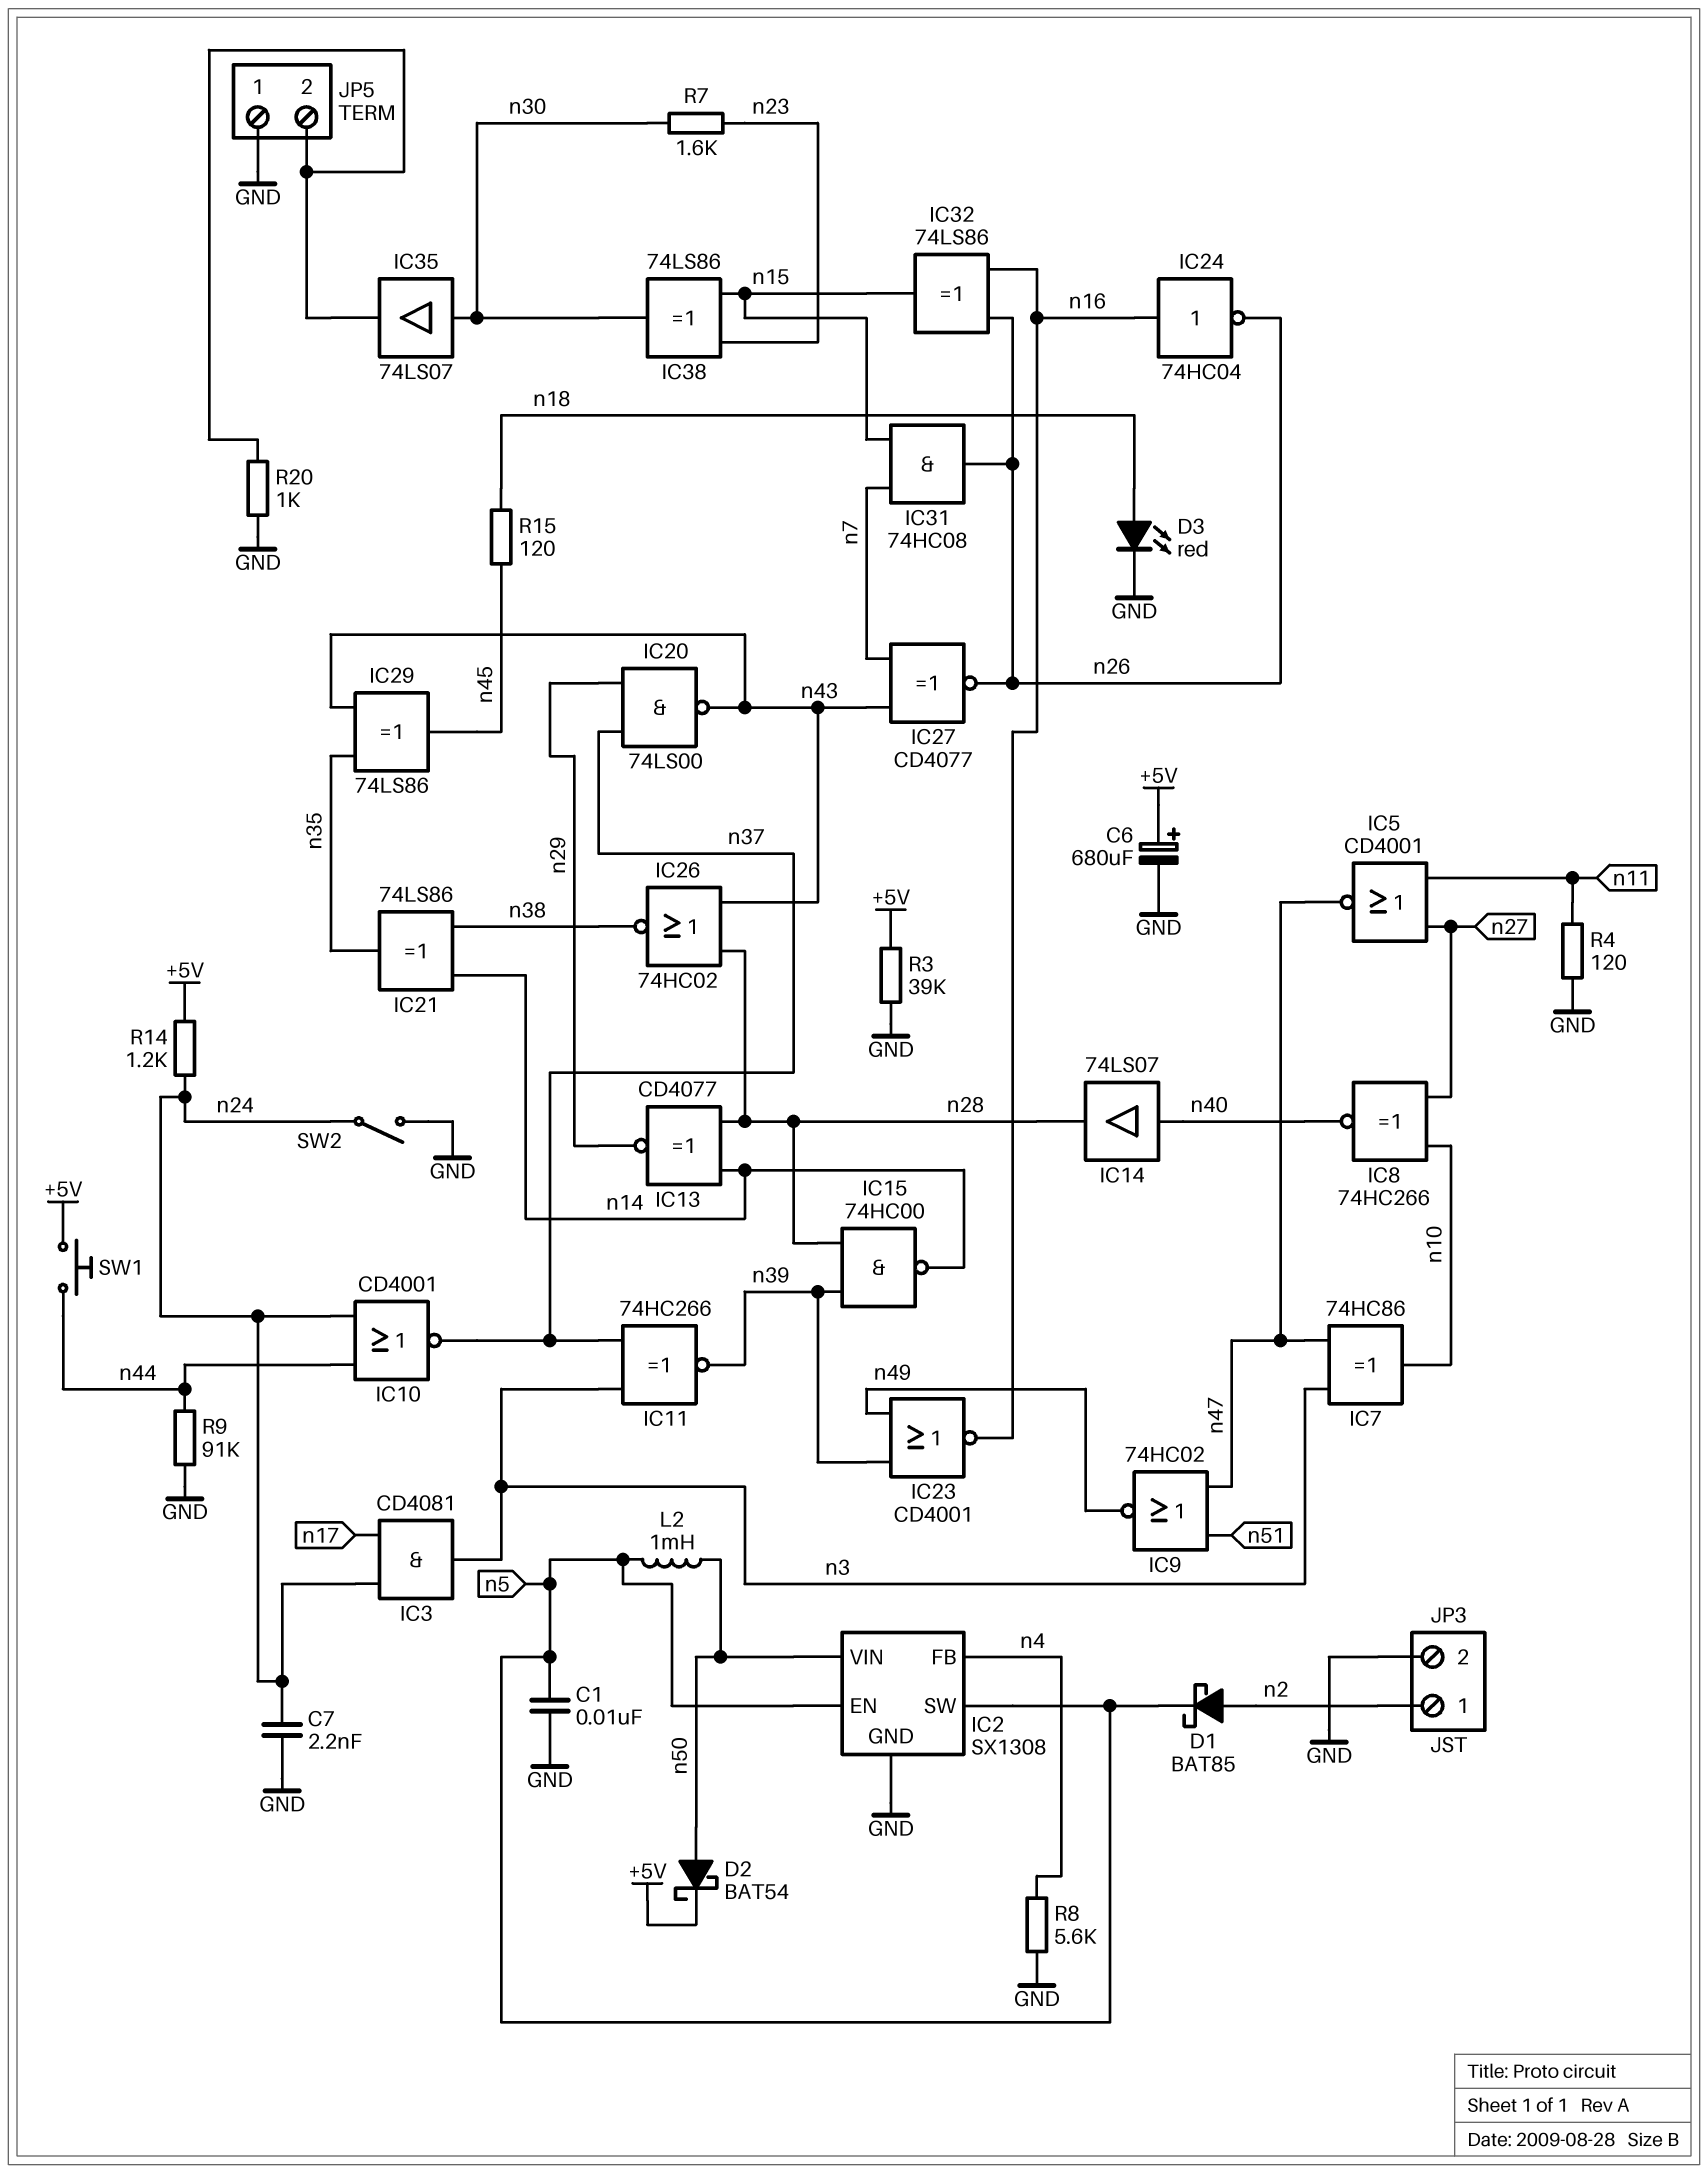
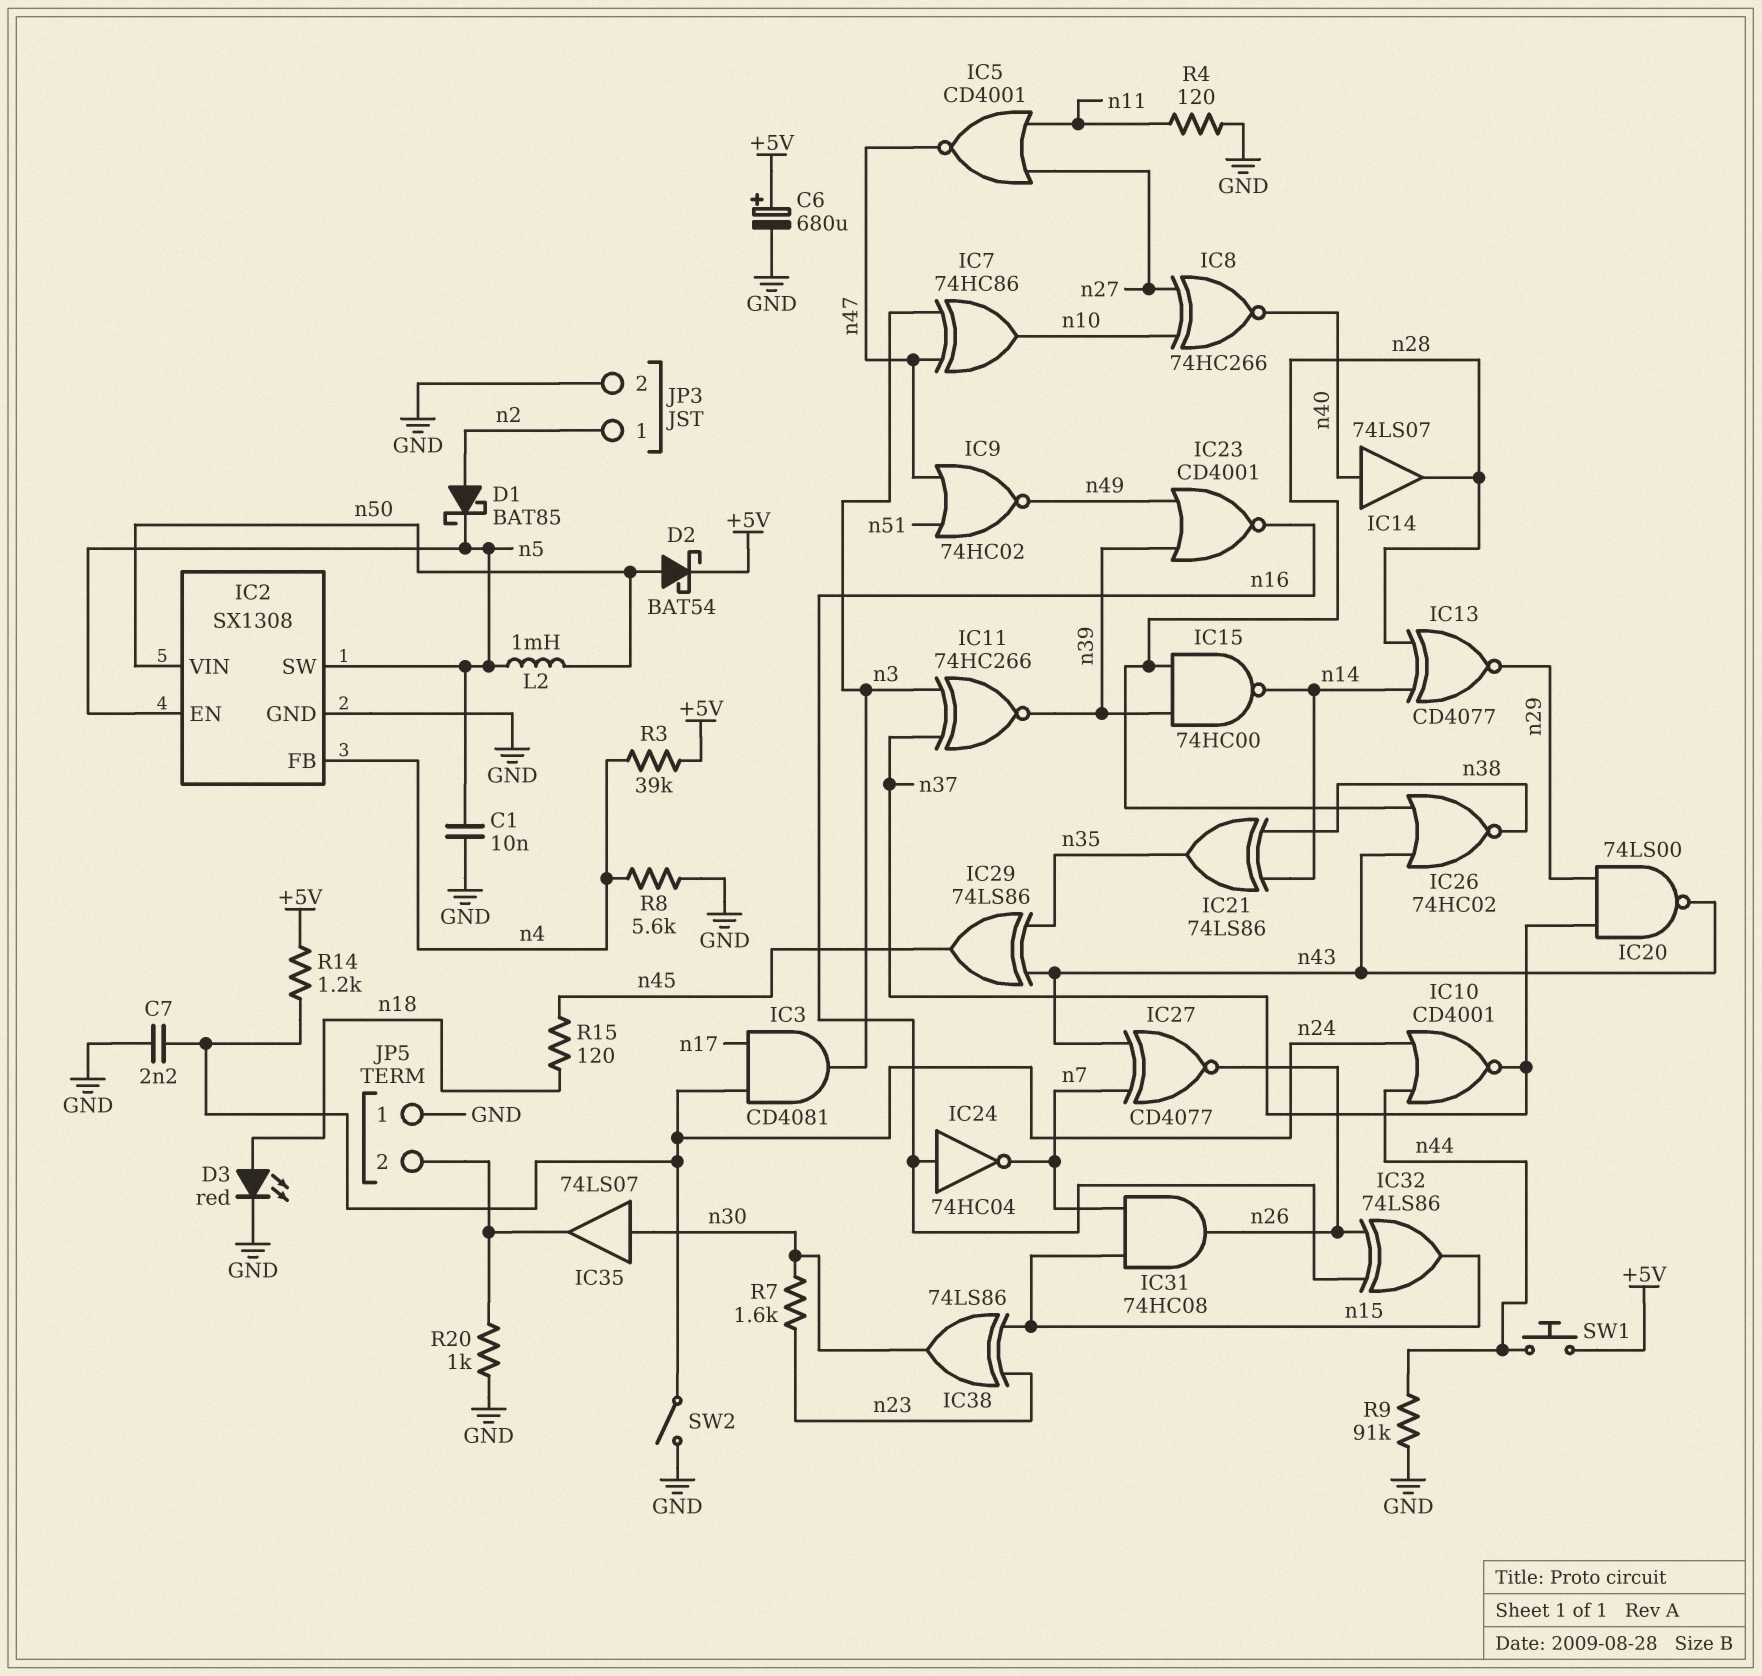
IC24: NOT 74HC04 (in n16, out n26) -> NOT 74HC04 (in n16, out n7)
R3: 39k (+5V, GND) -> 39k (+5V, n4)

